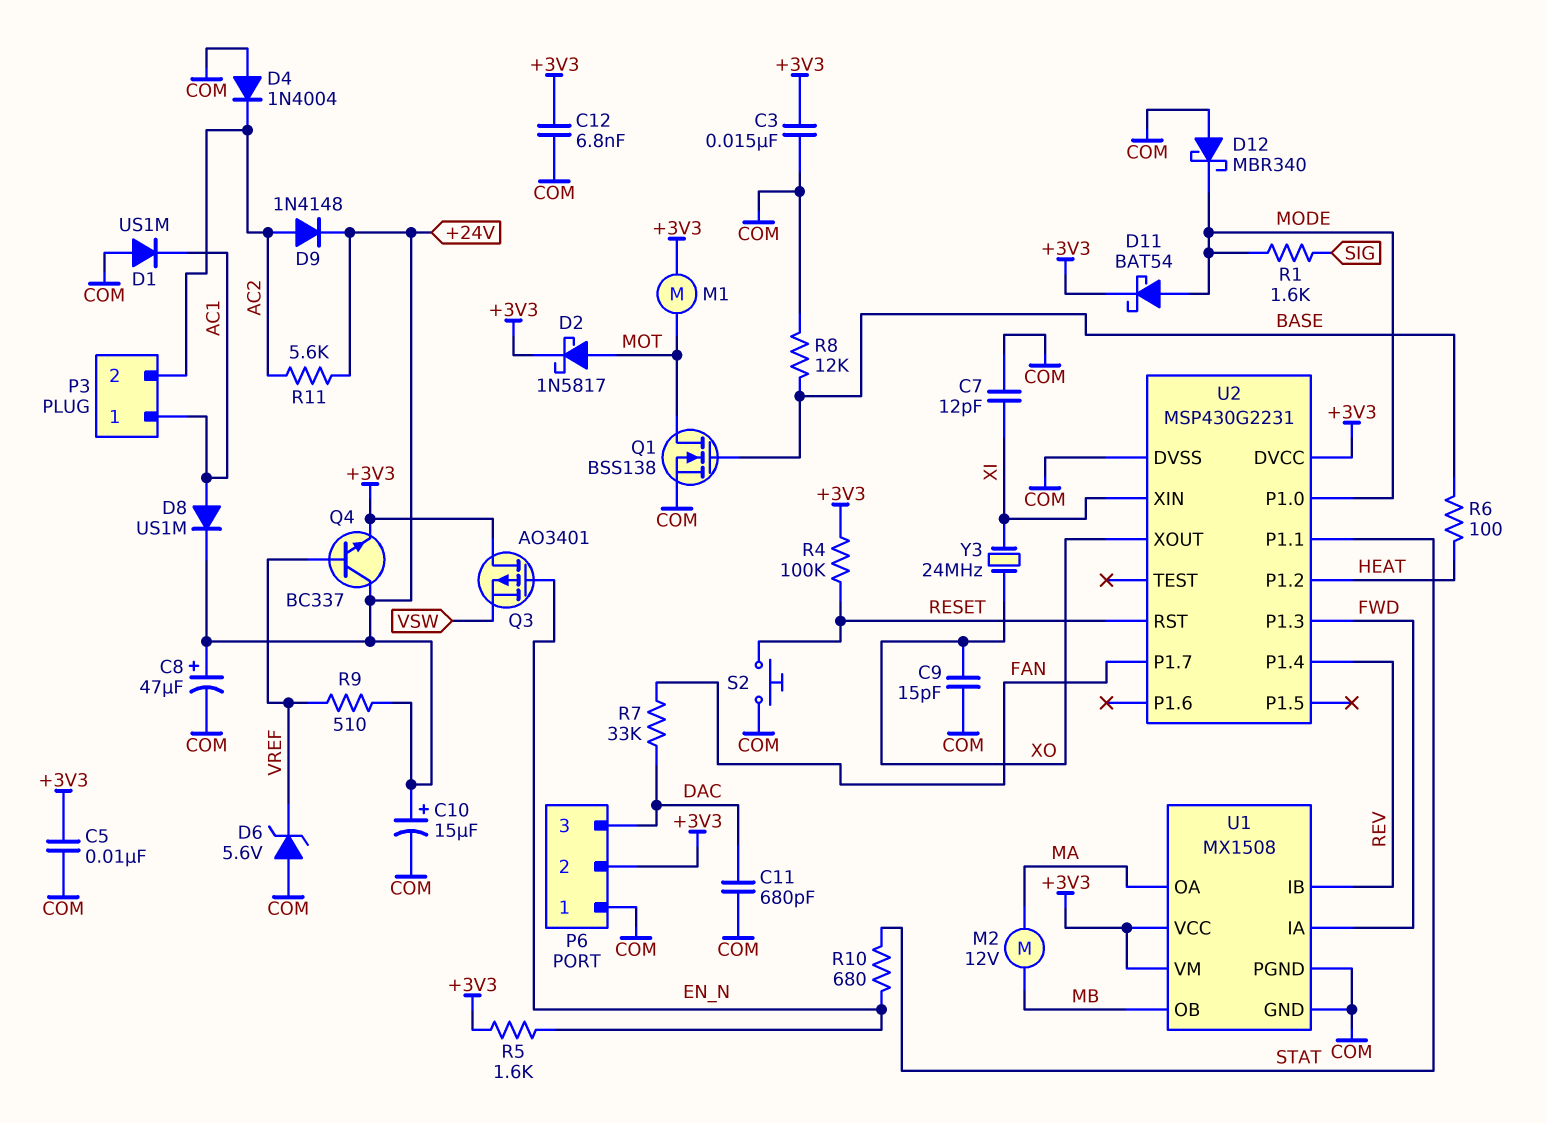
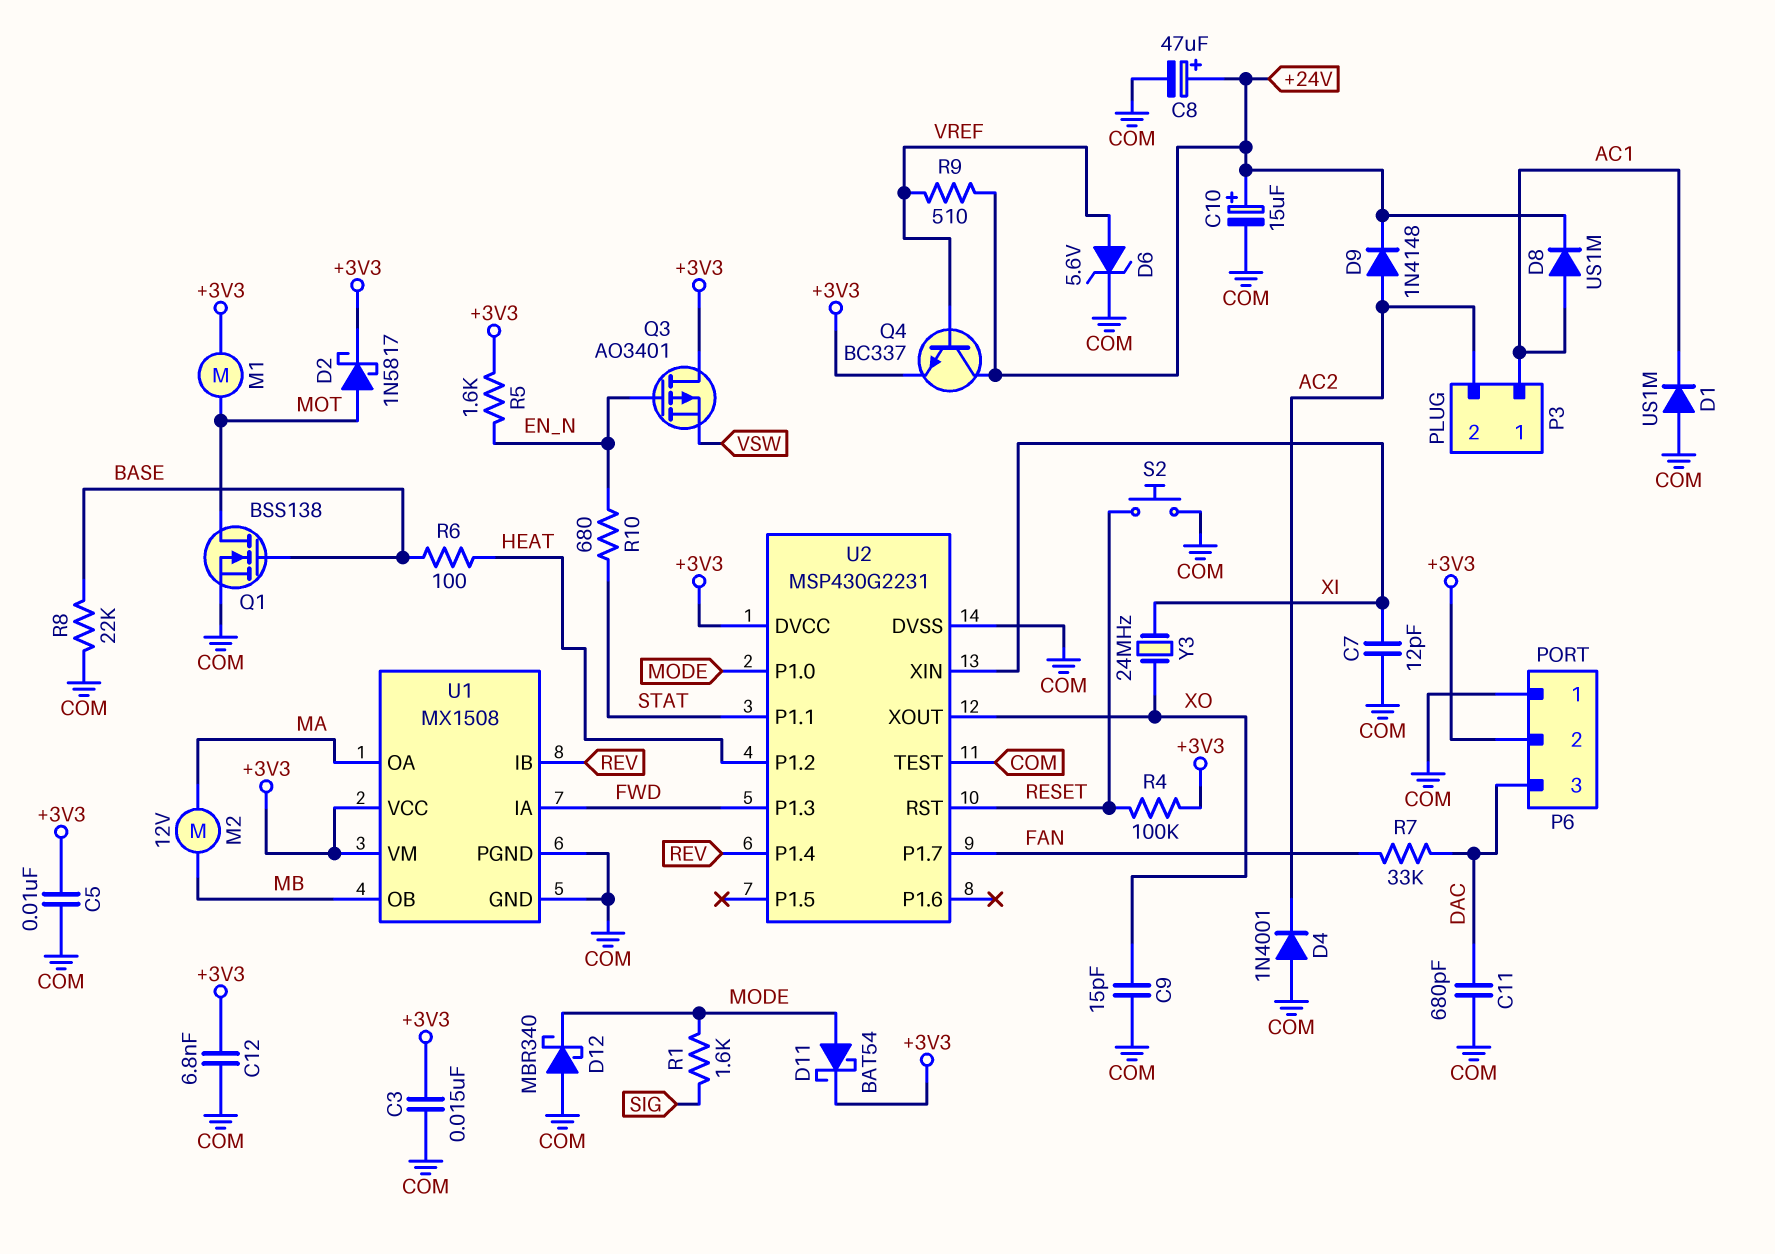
D4: diode 1N4004 (A COM, K AC2) -> diode 1N4001 (A COM, K AC2)
D6: zener 5.6V (A COM, K VREF) -> zener 5.6V (A VREF, K COM)
R8: 12k (BASE, COM) -> 22k (BASE, COM)
R11: 5.6k (+24V, AC2) -> none
U2 pin TEST: none -> COM

